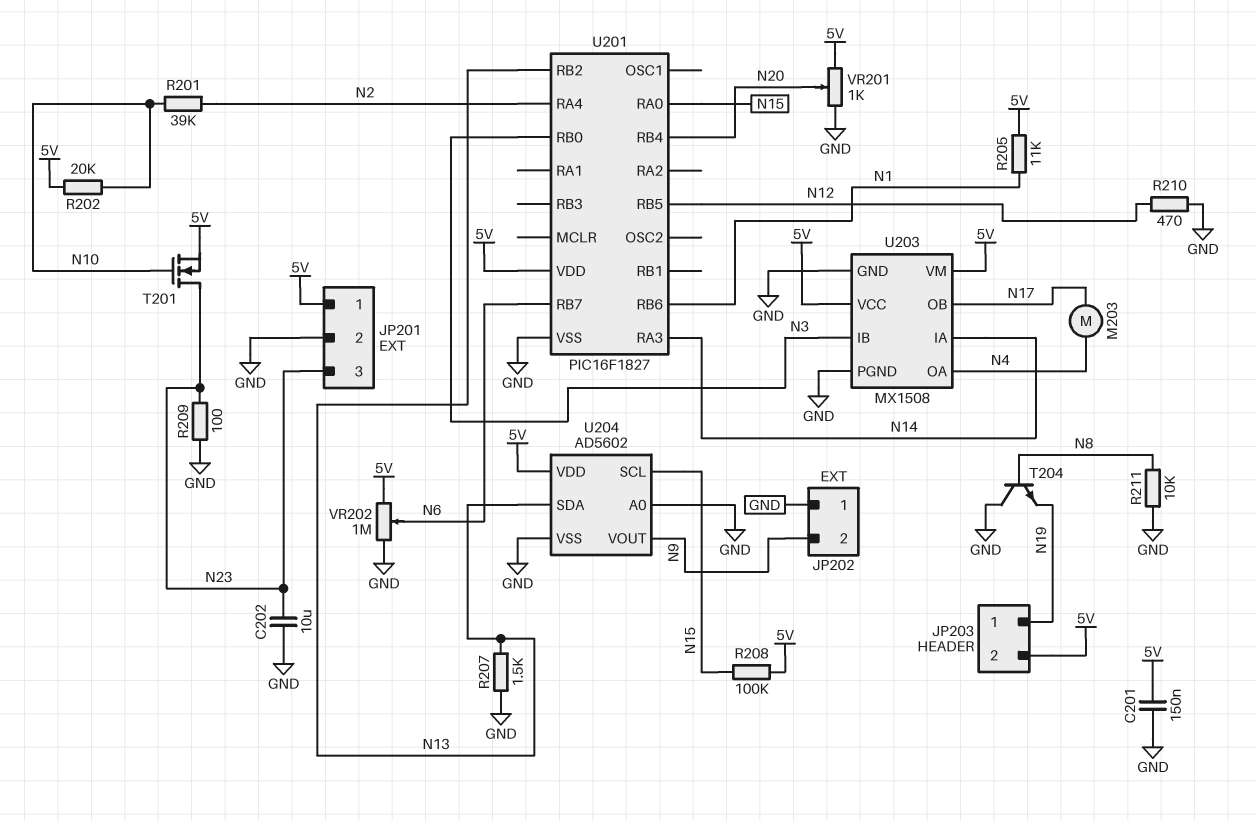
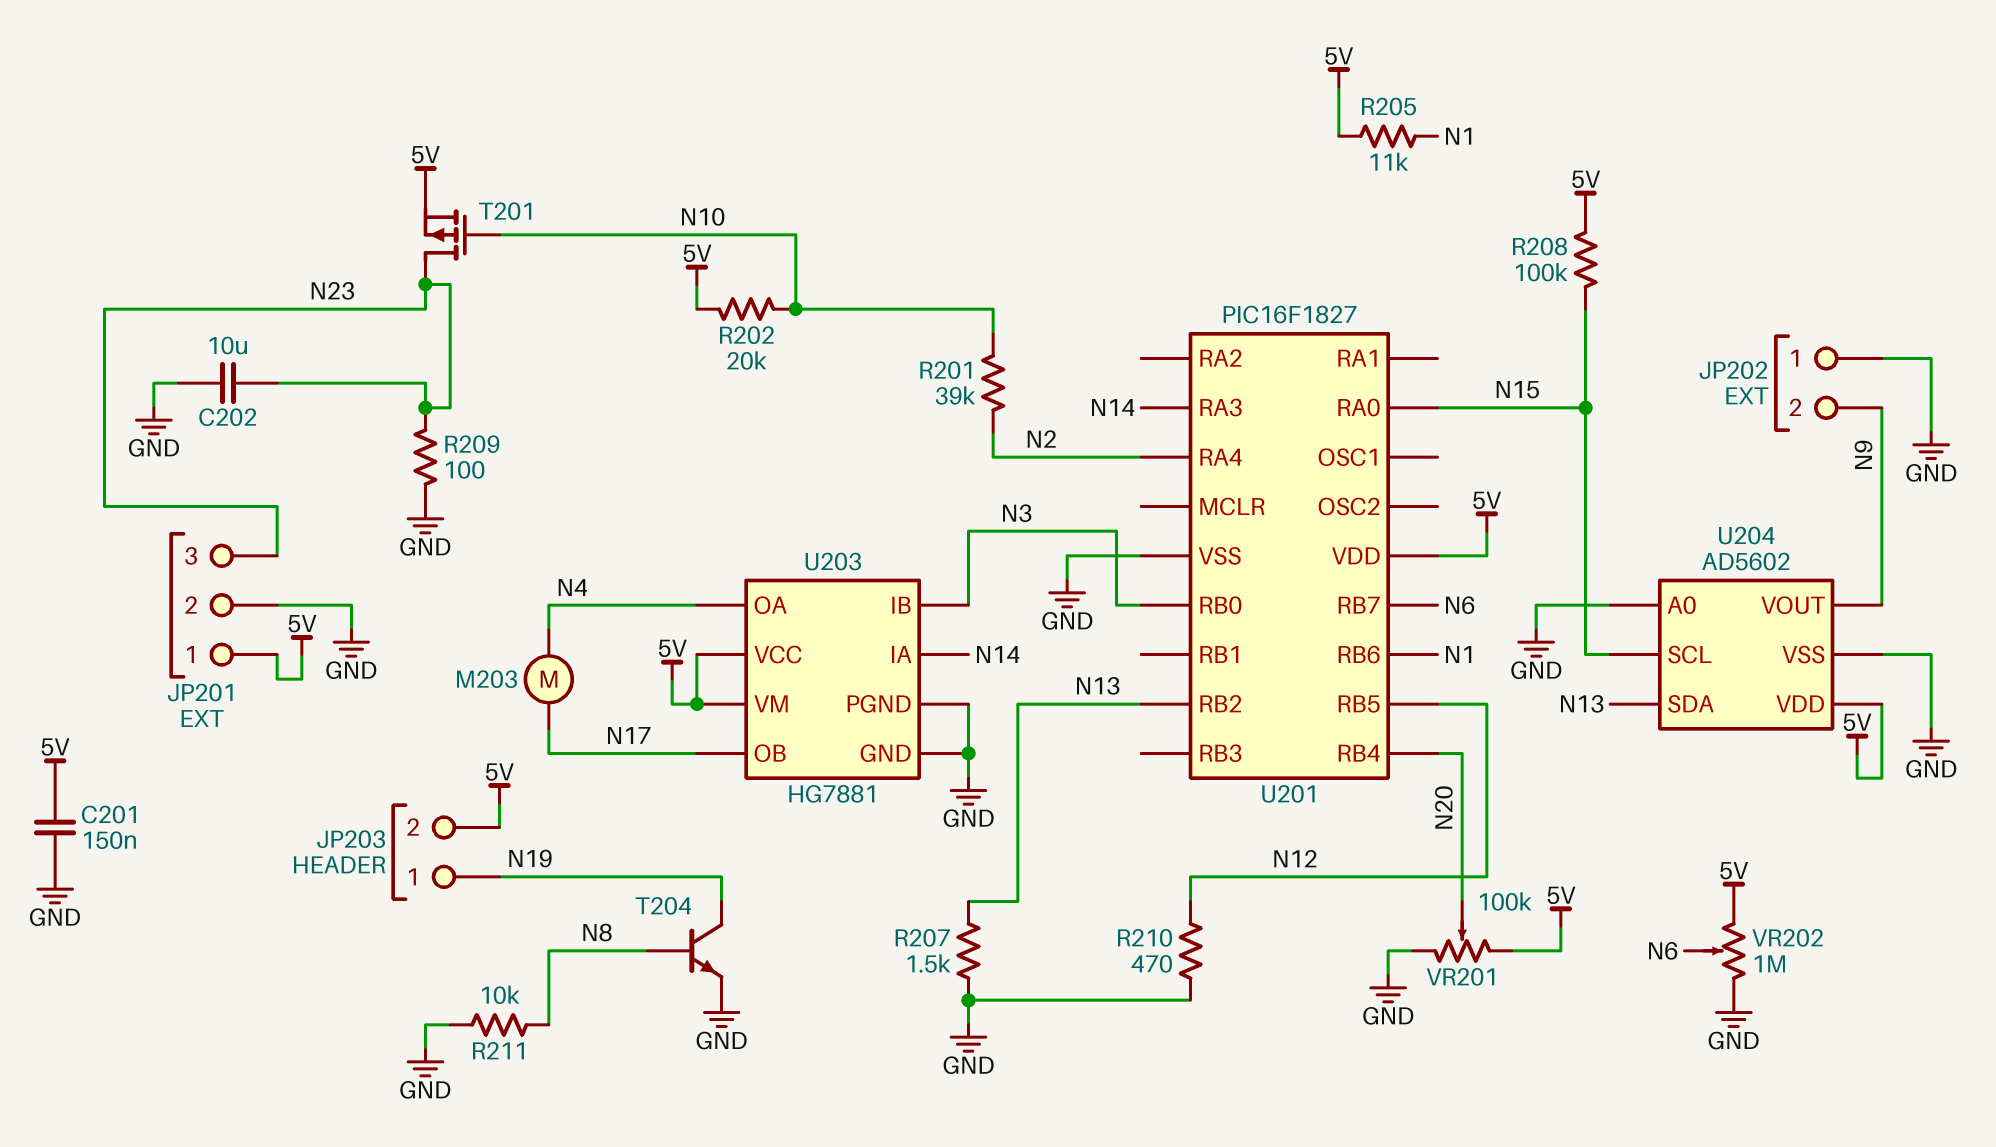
T201: NMOS (G N10, D N23, S 5V) -> PMOS (G N10, D N23, S 5V)
T204: NPN (B N8, C GND, E N19) -> NPN (B N8, C N19, E GND)
U203: MX1508 -> HG7881
VR201: 1k (5V, GND, wiper N20) -> 100k (5V, GND, wiper N20)

